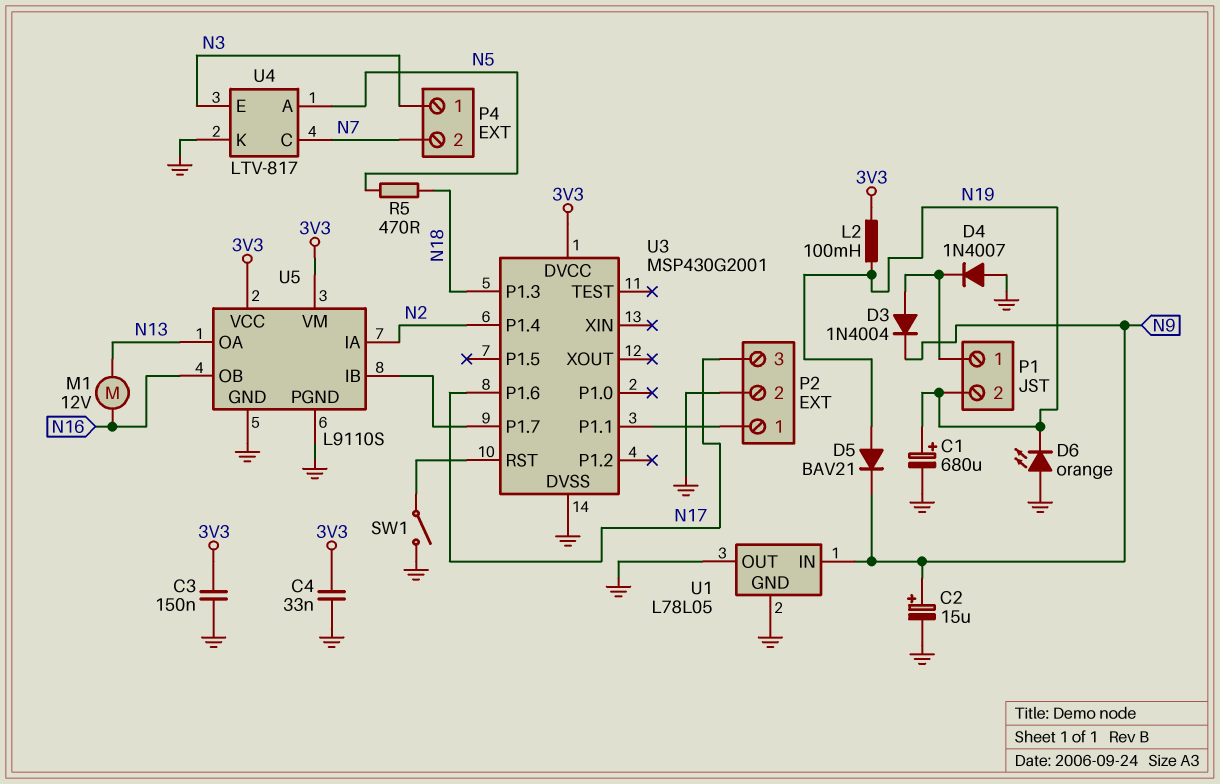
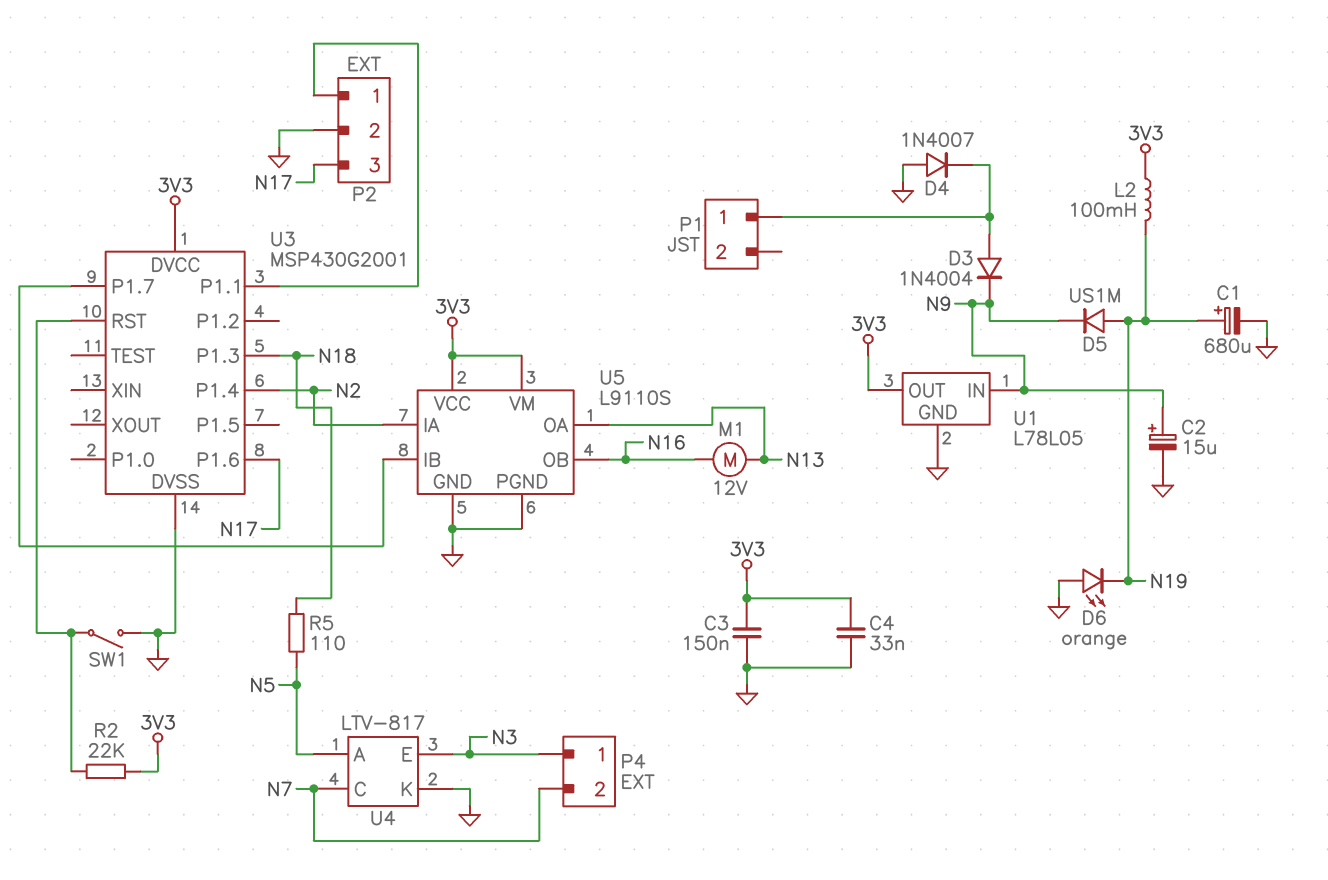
D5: diode BAV21 (A N19, K N9) -> diode US1M (A N19, K N9)
P1 pin 2: N19 -> none
R2: none -> 22k (3V3, U3/RST)
R5: 470 (N5, N18) -> 110 (N5, N18)
U1 pin OUT: GND -> 3V3

